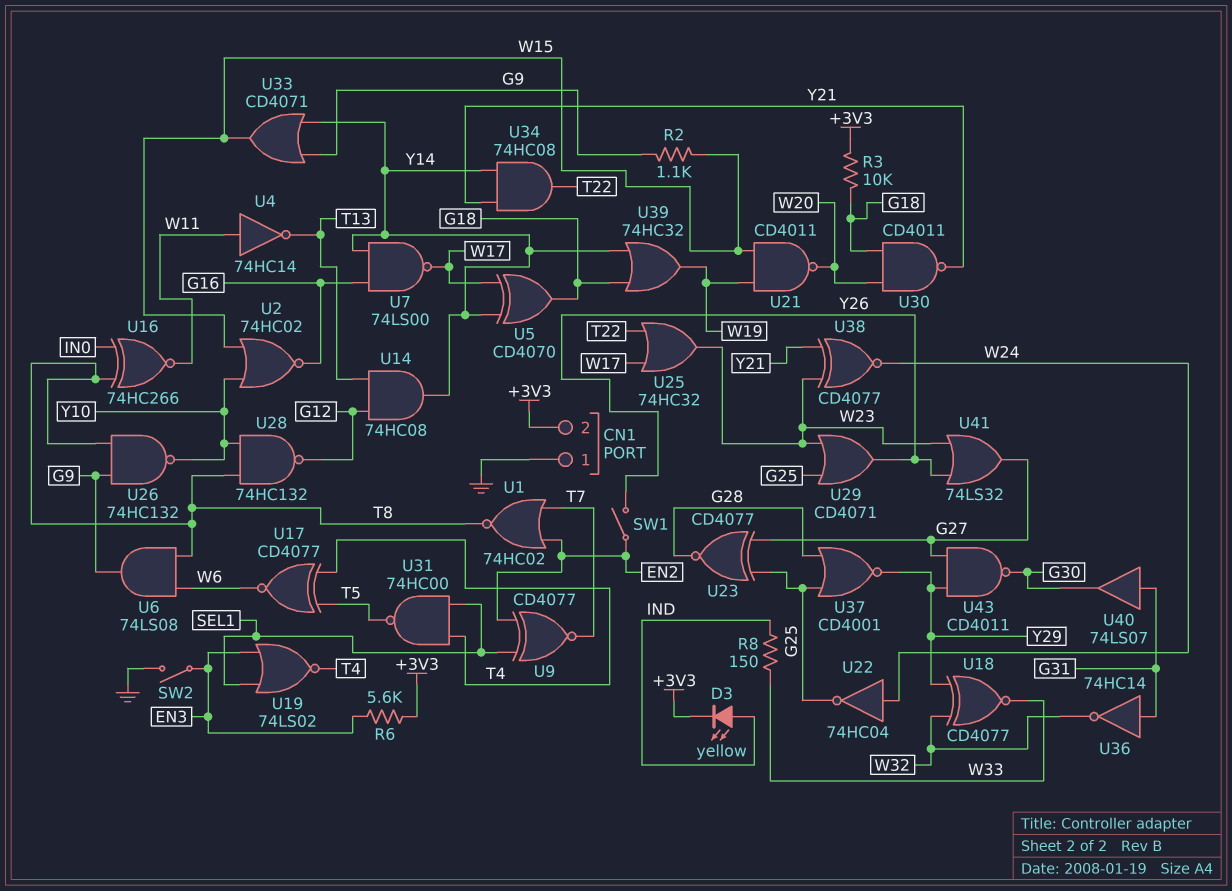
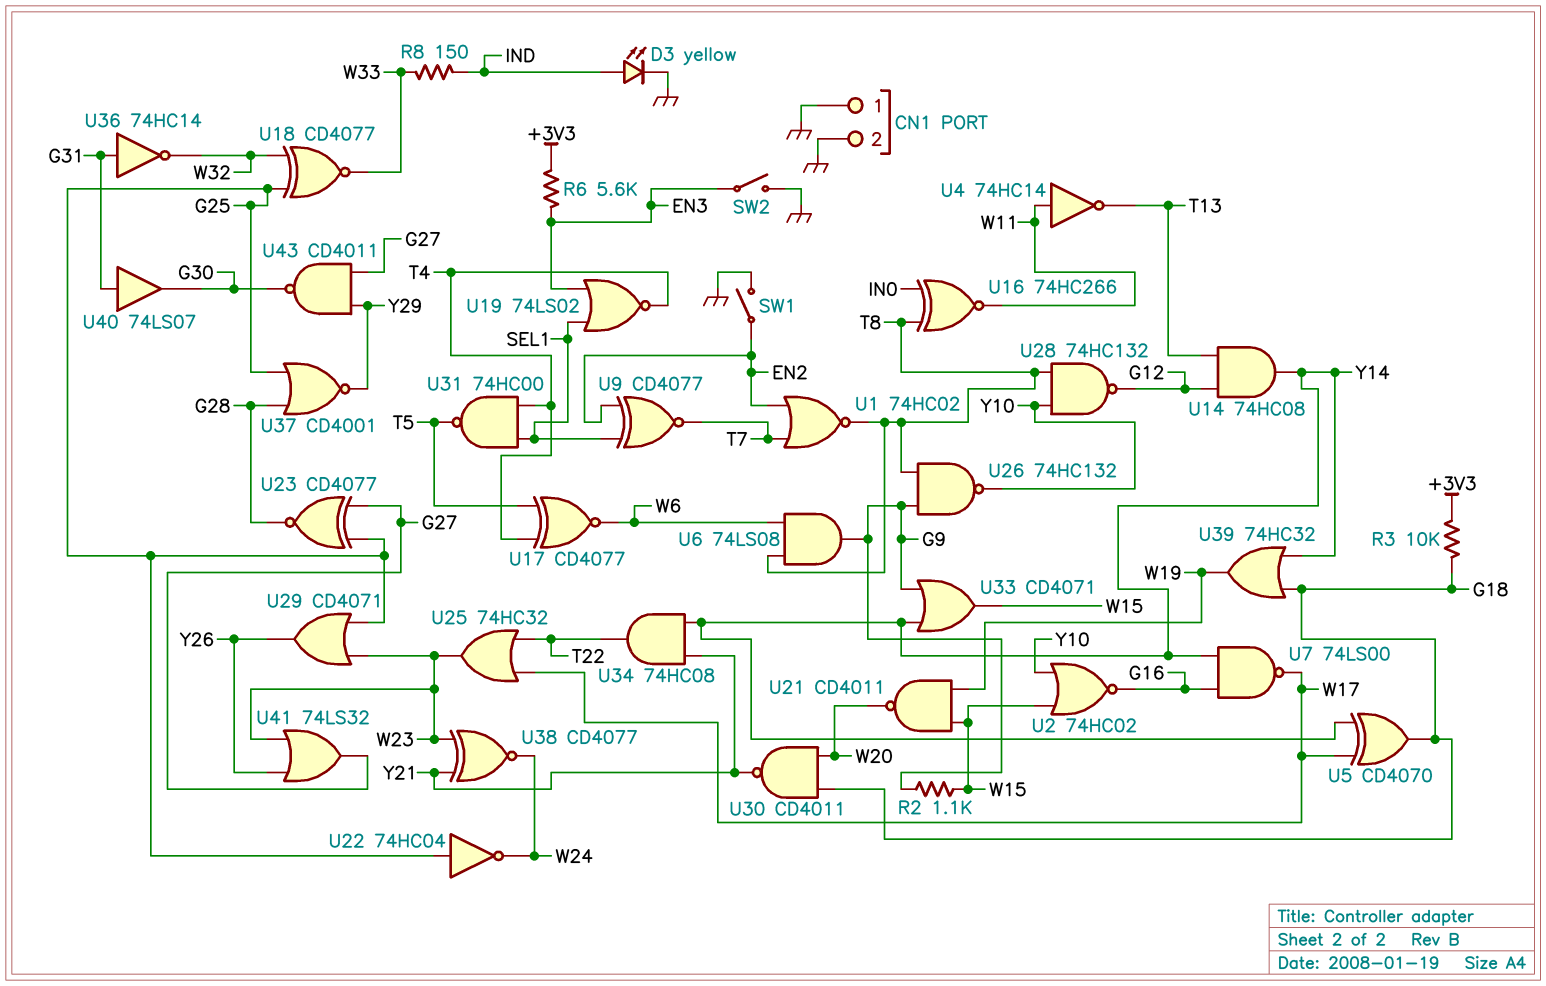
CN1 pin 2: +3V3 -> GND
D3: LED yellow (A IND, K +3V3) -> LED yellow (A IND, K GND)
SW1: switch (EN2, Y26) -> switch (EN2, GND)
U18: XNOR CD4077 (in W32, in Y29, out W33) -> XNOR CD4077 (in G25, in W32, out W33)
U22: NOT 74HC04 (in W24, out G25) -> NOT 74HC04 (in G25, out W24)

